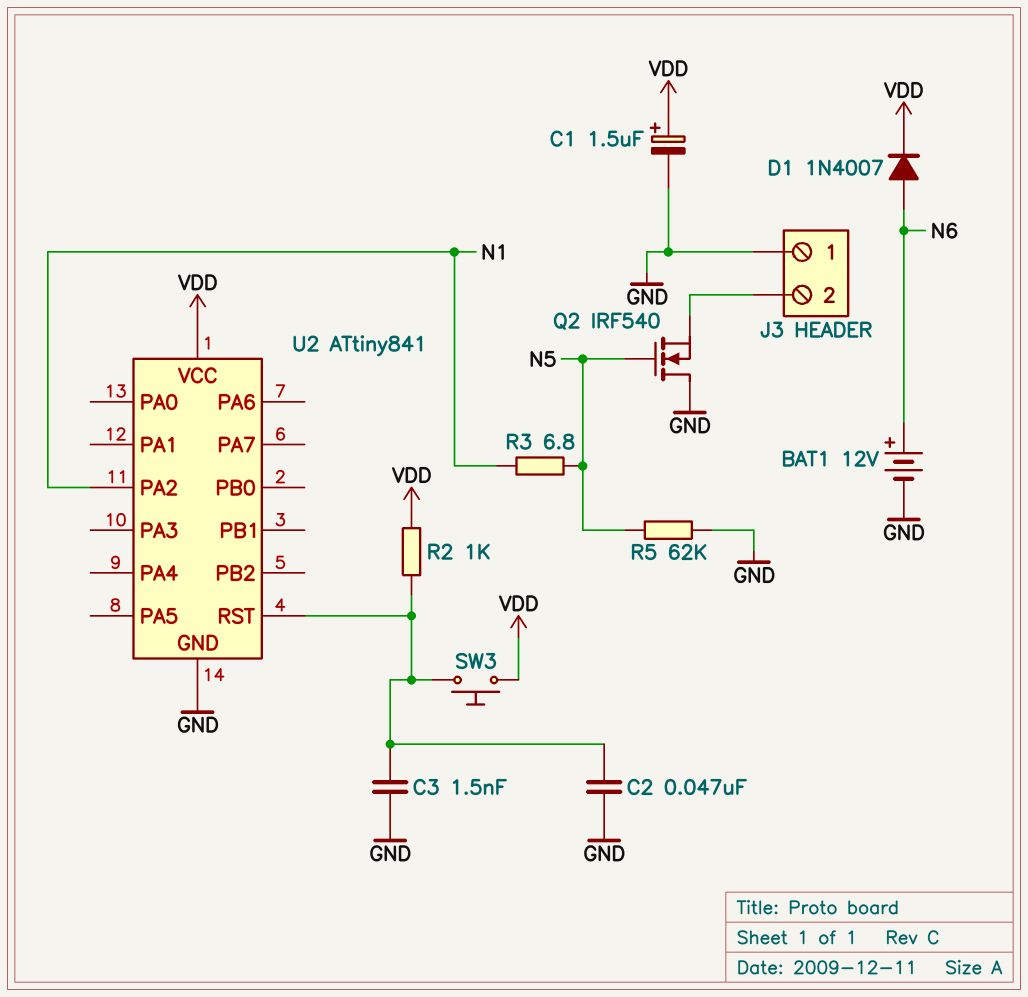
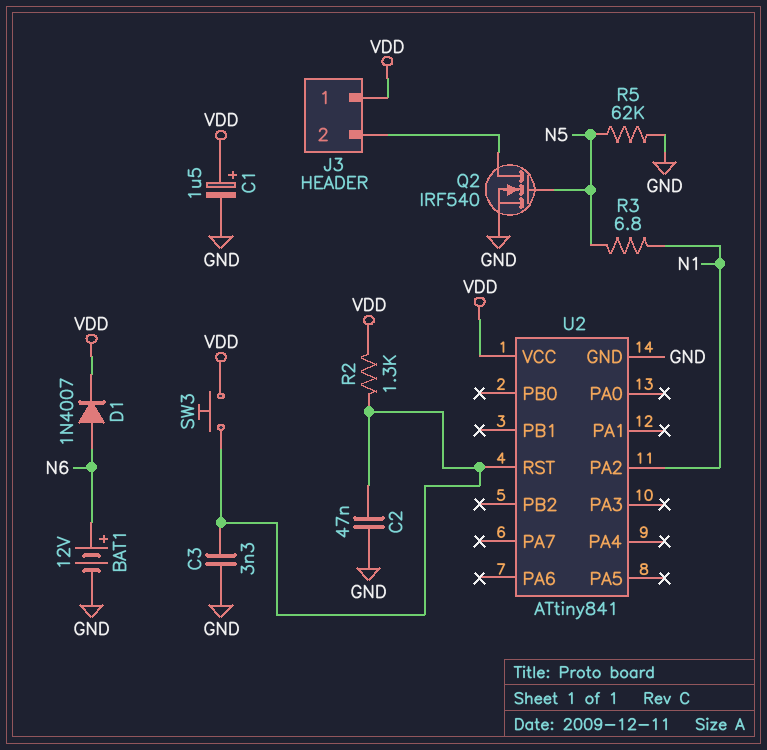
C3: 1.5nF (GND, U2/RST) -> 3.3nF (GND, U2/RST)
J3 pin 1: GND -> VDD
Q2: NMOS IRF540 (G N5, D GND, S J3/2) -> NMOS IRF540 (G N5, D J3/2, S GND)
R2: 1k (U2/RST, VDD) -> 1.3k (U2/RST, VDD)

